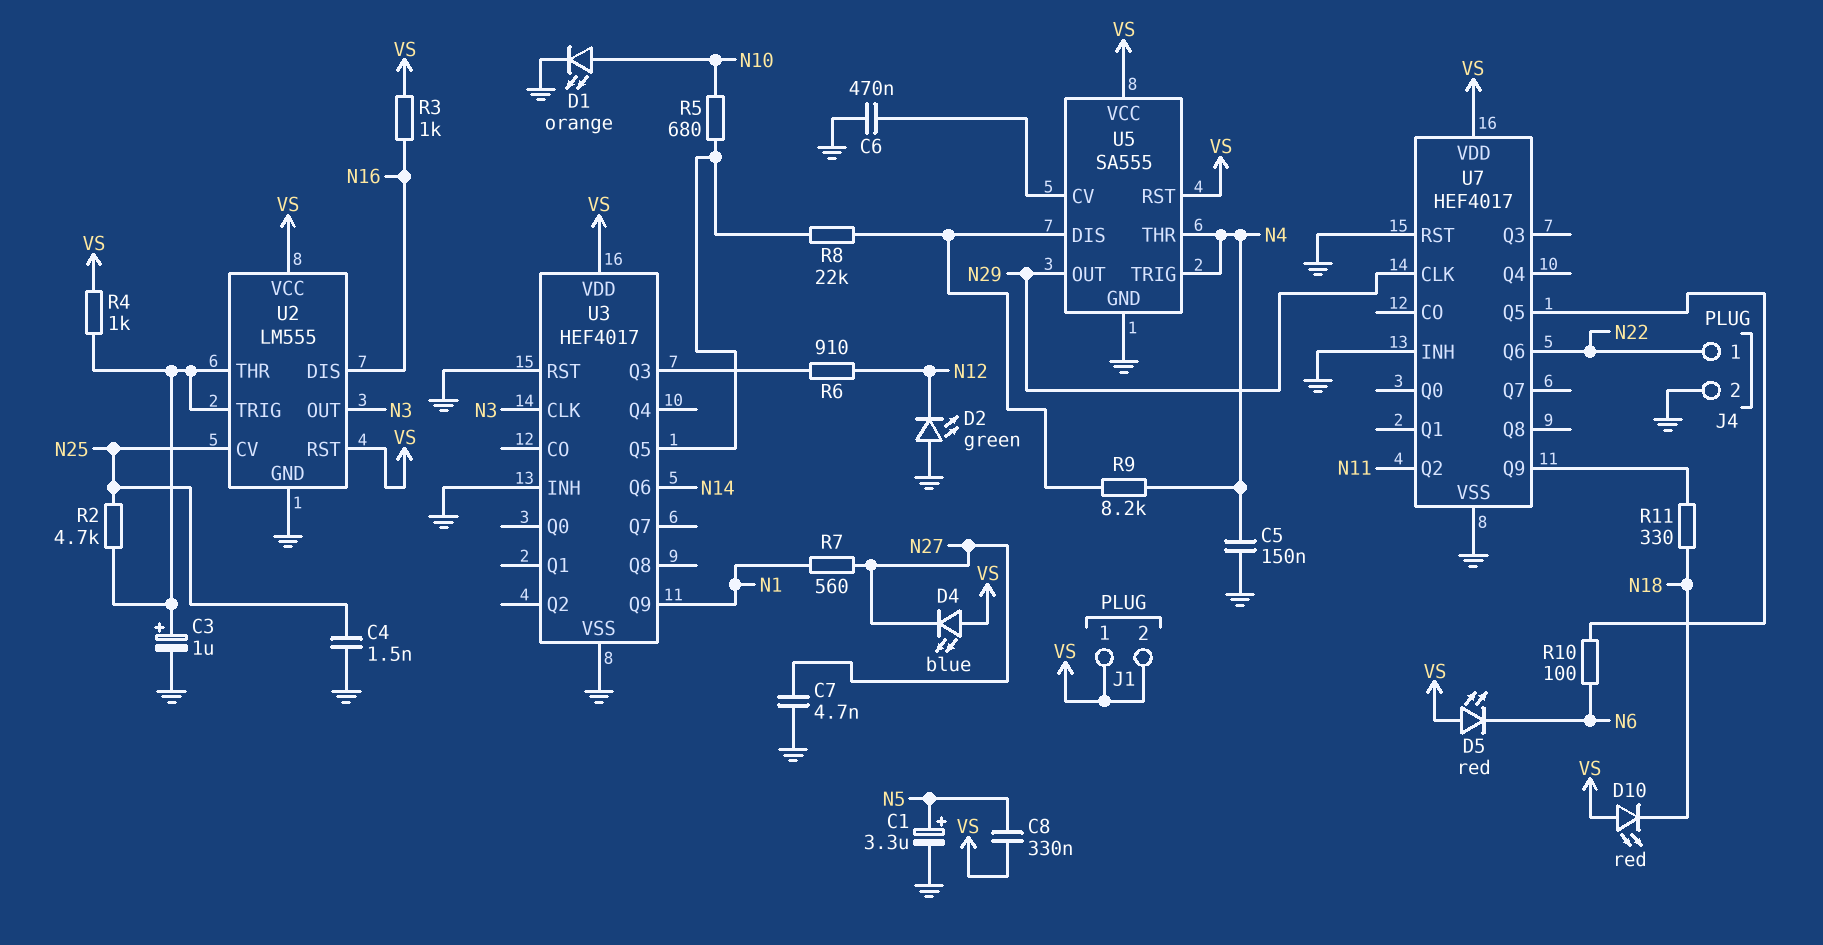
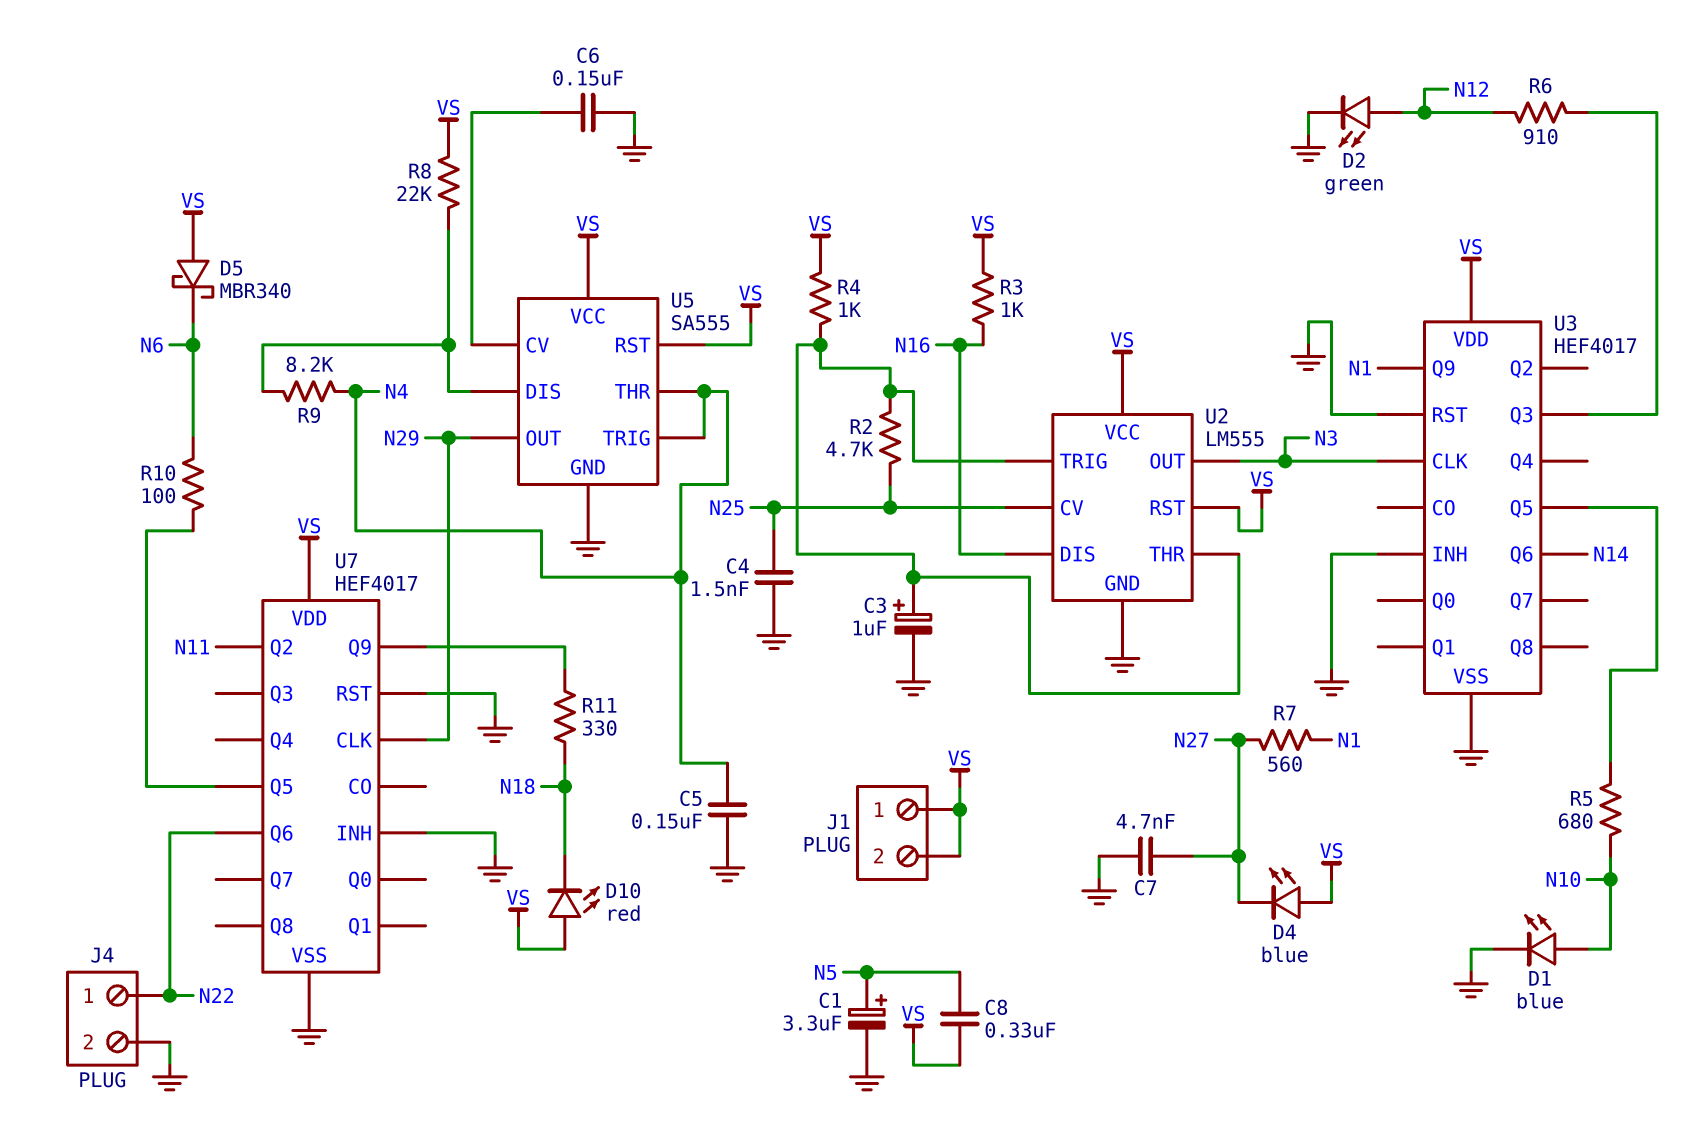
C6: 470nF (GND, U5/CV) -> 150nF (GND, U5/CV)
D1: LED orange (A N10, K GND) -> LED blue (A N10, K GND)
D2: LED green (A GND, K N12) -> LED green (A N12, K GND)
D5: LED red (A VS, K N6) -> schottky MBR340 (A VS, K N6)
R8: 22k (U3/Q5, U5/DIS) -> 22k (U5/DIS, VS)

